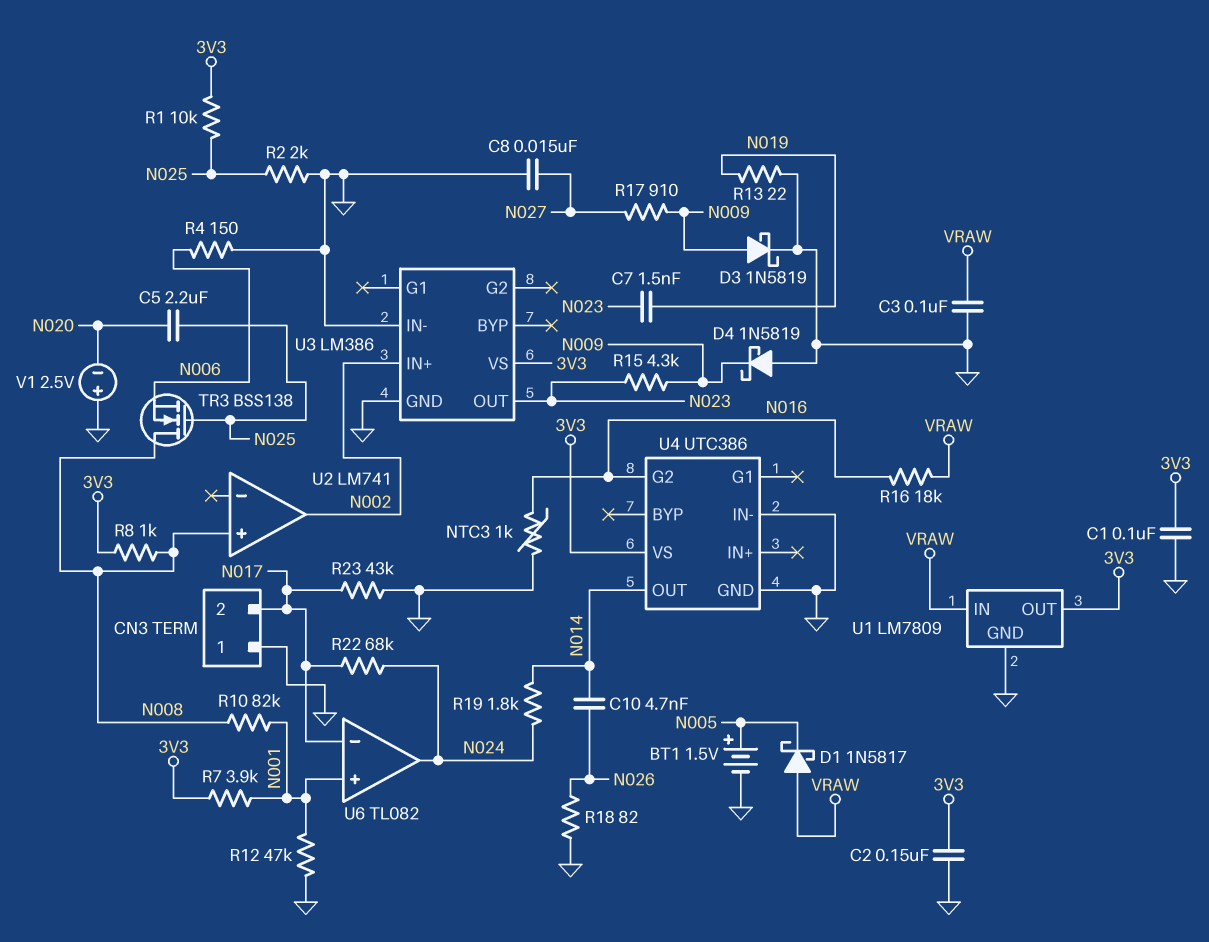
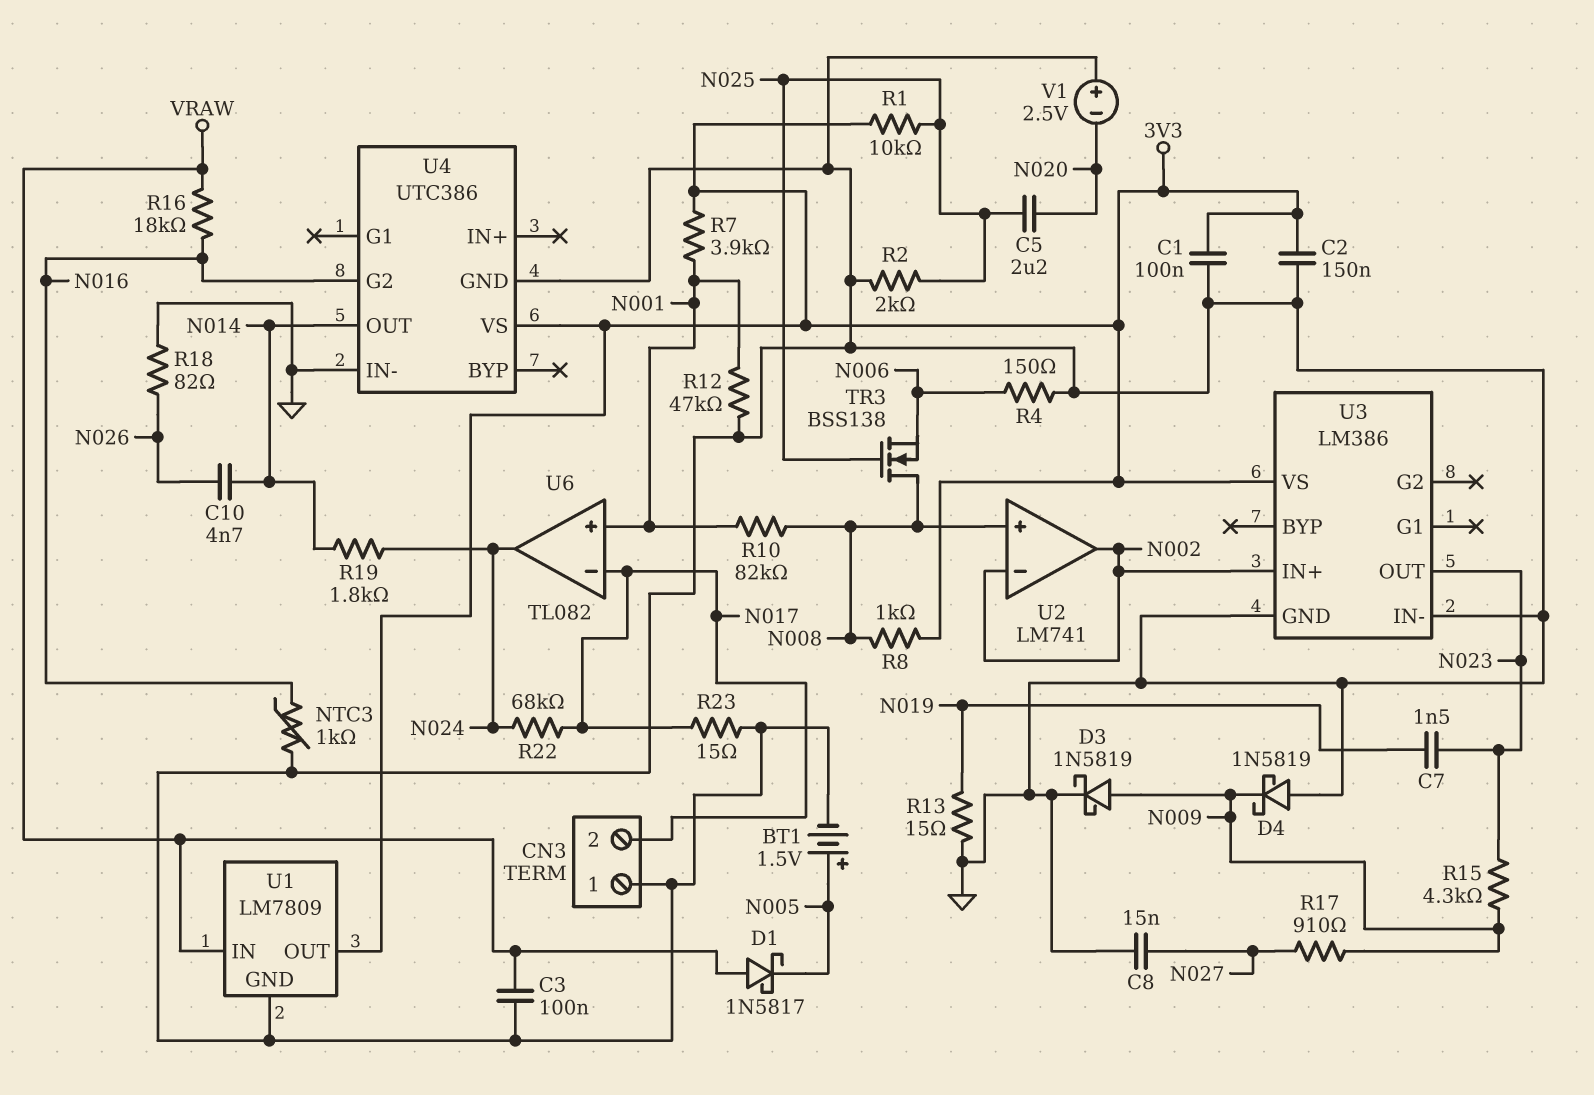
R13: 22 (GND, N019) -> 15 (GND, N019)
R23: 43k (GND, N017) -> 15 (GND, N017)
U2 pin in-: none -> N002

